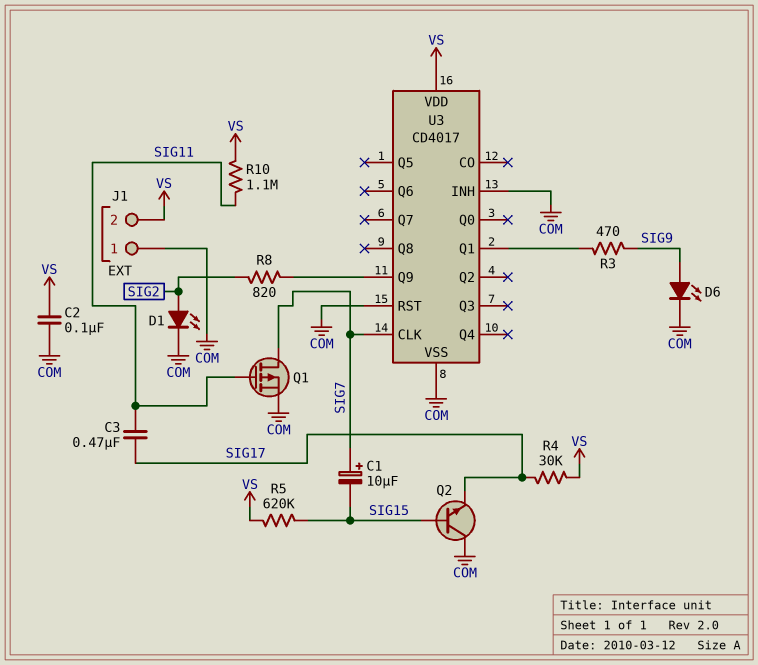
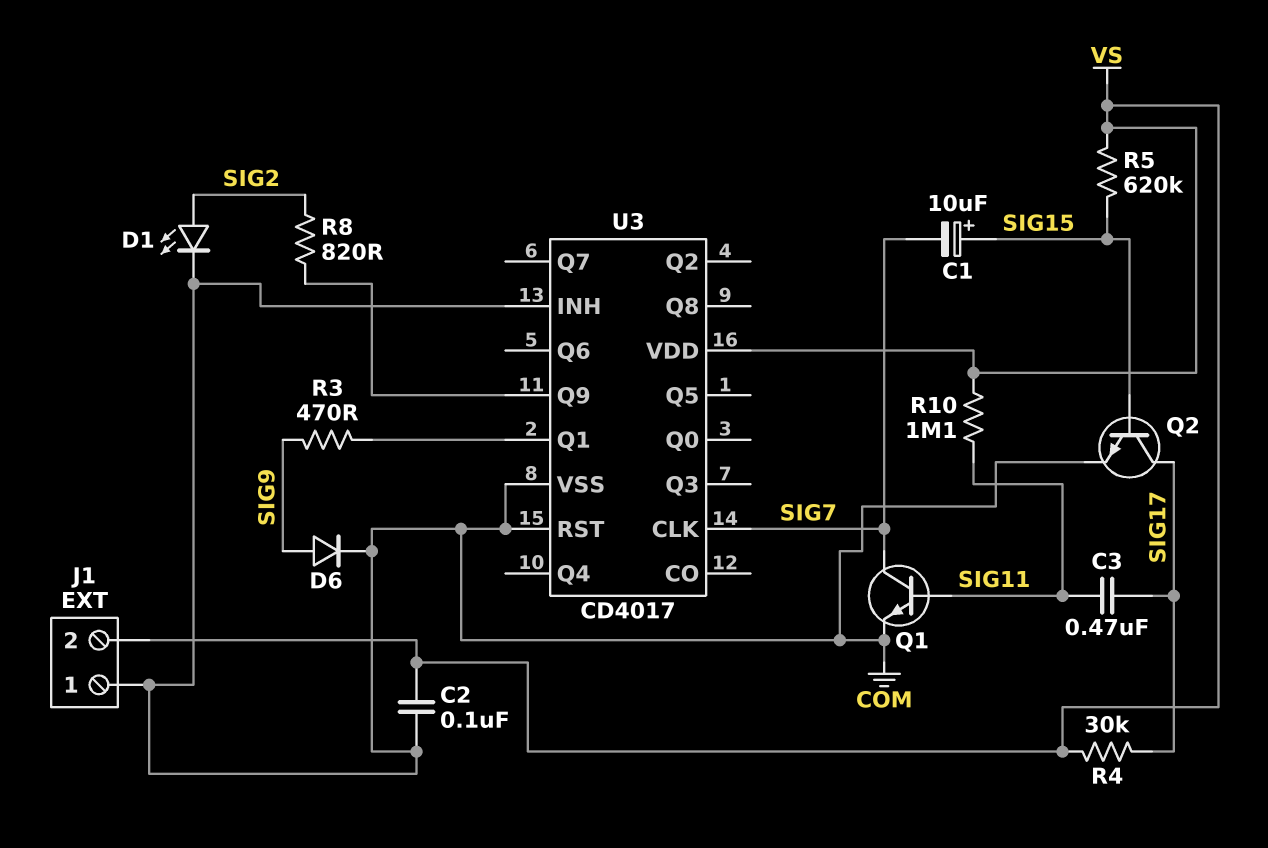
C1: 10uF (plus SIG7, minus SIG15) -> 10uF (plus SIG15, minus SIG7)
D6: LED (A SIG9, K COM) -> diode (A SIG9, K COM)
Q1: PMOS (G SIG11, D SIG7, S COM) -> NPN (B SIG11, C SIG7, E COM)
Q2: NPN (B SIG15, C COM, E SIG17) -> NPN (B SIG15, C SIG17, E COM)

